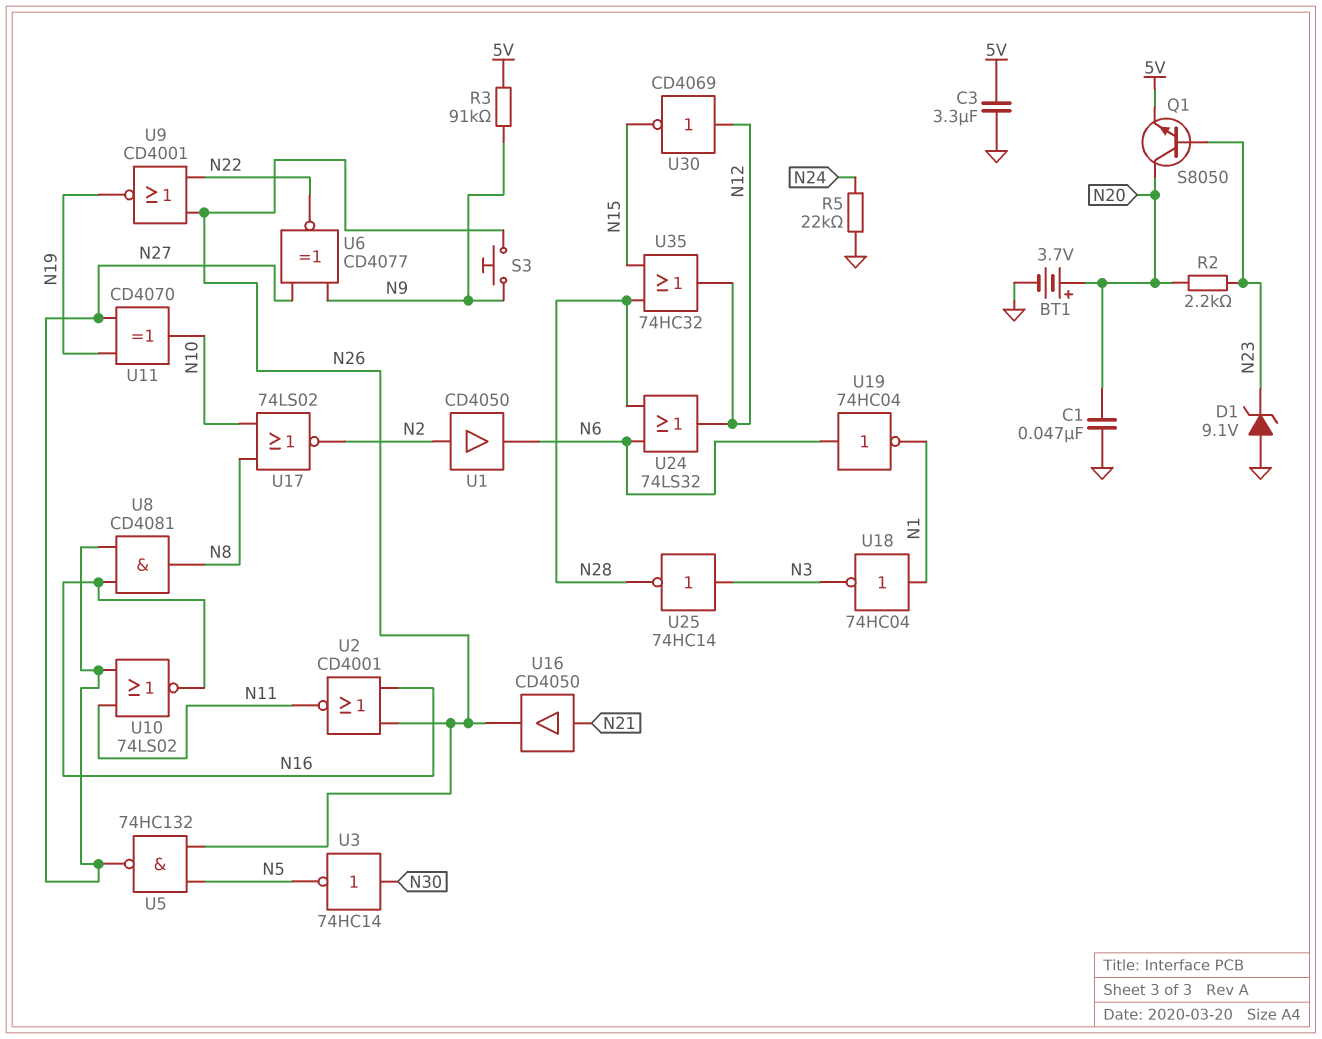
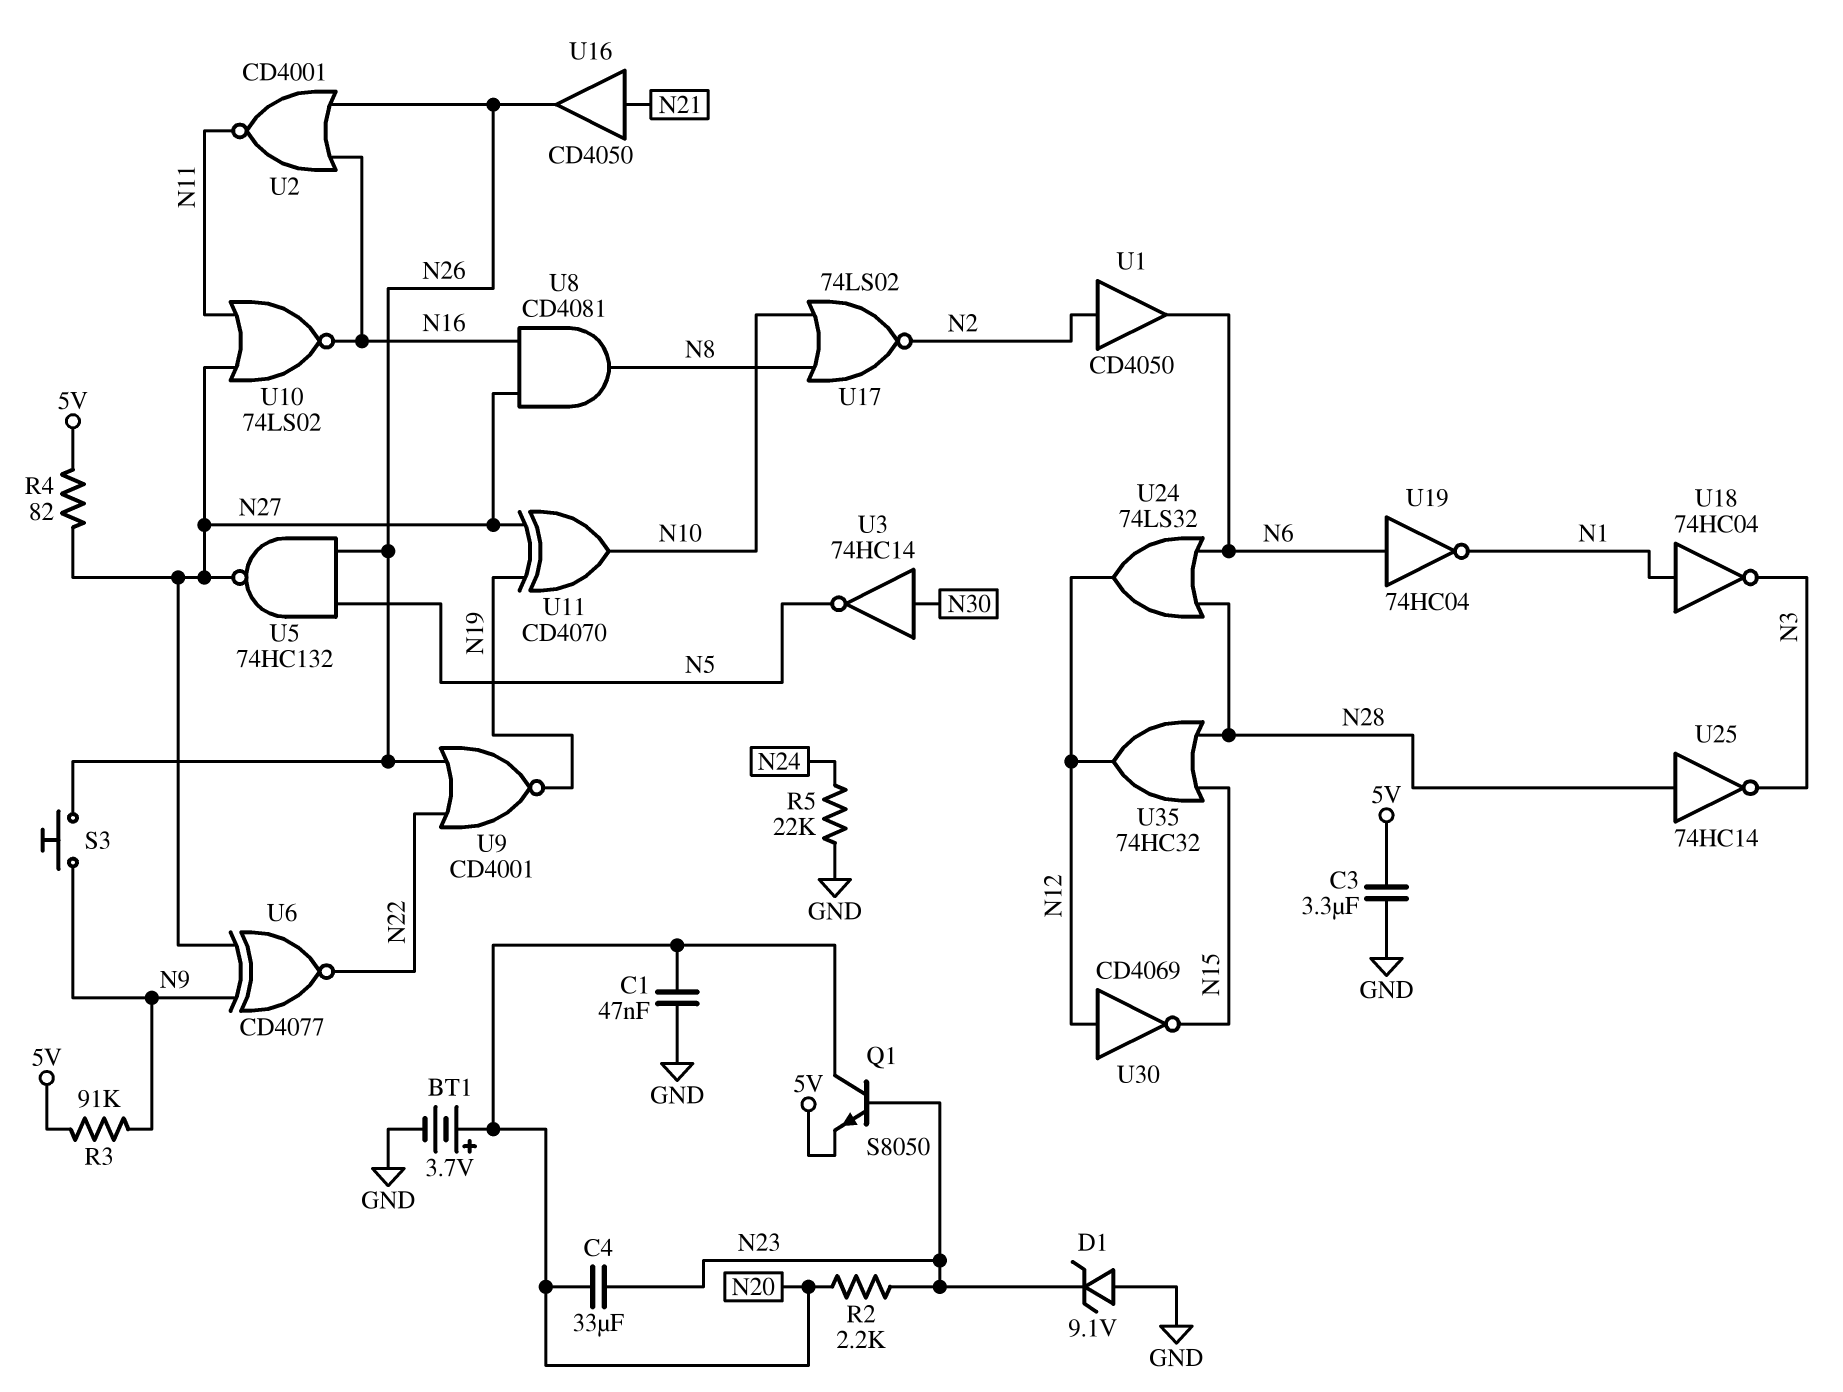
C4: none -> 33uF (N20, N23)
R4: none -> 82 (5V, N27)
U25: NOT 74HC14 (in N3, out N28) -> NOT 74HC14 (in N28, out N3)

